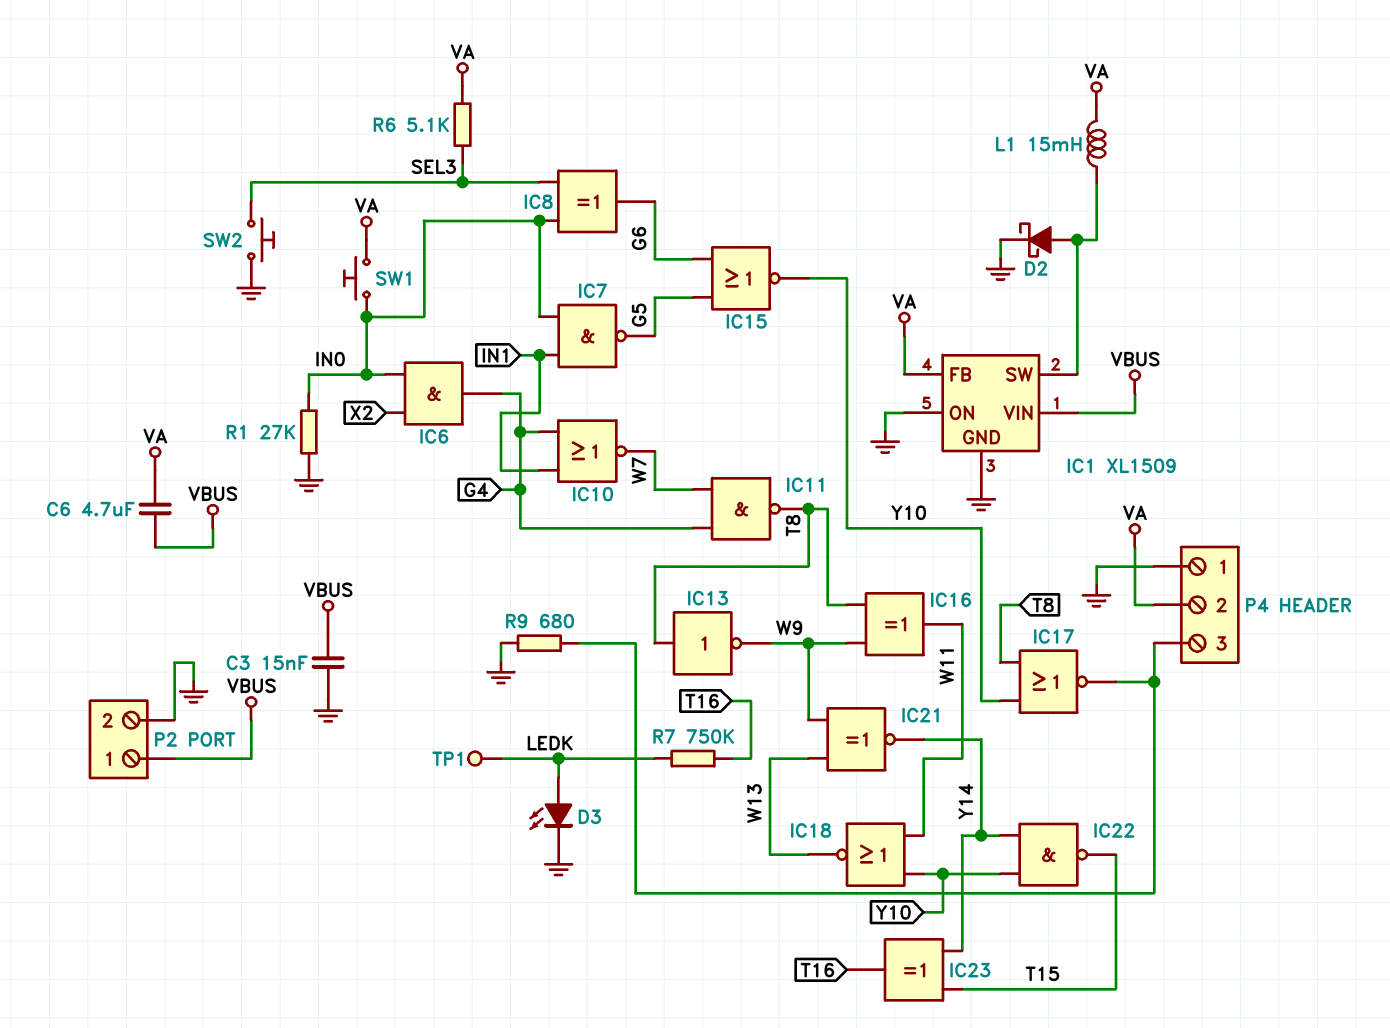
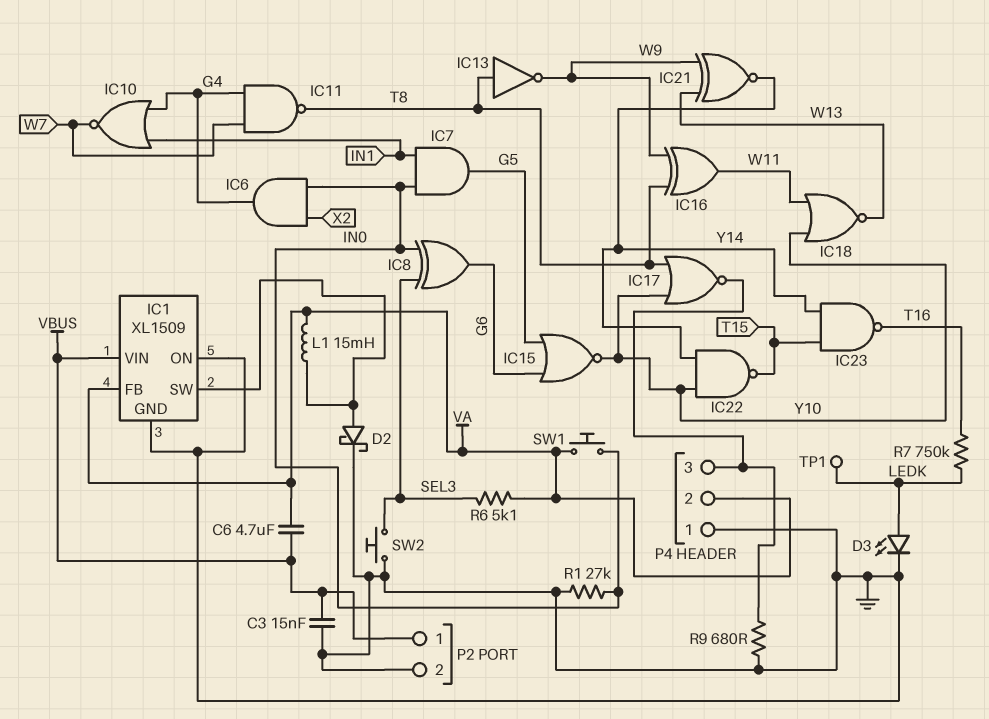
IC7: NAND (in IN0, in IN1, out G5) -> AND (in IN0, in IN1, out G5)
IC23: XOR (in T15, in Y14, out T16) -> NAND (in T15, in Y14, out T16)

